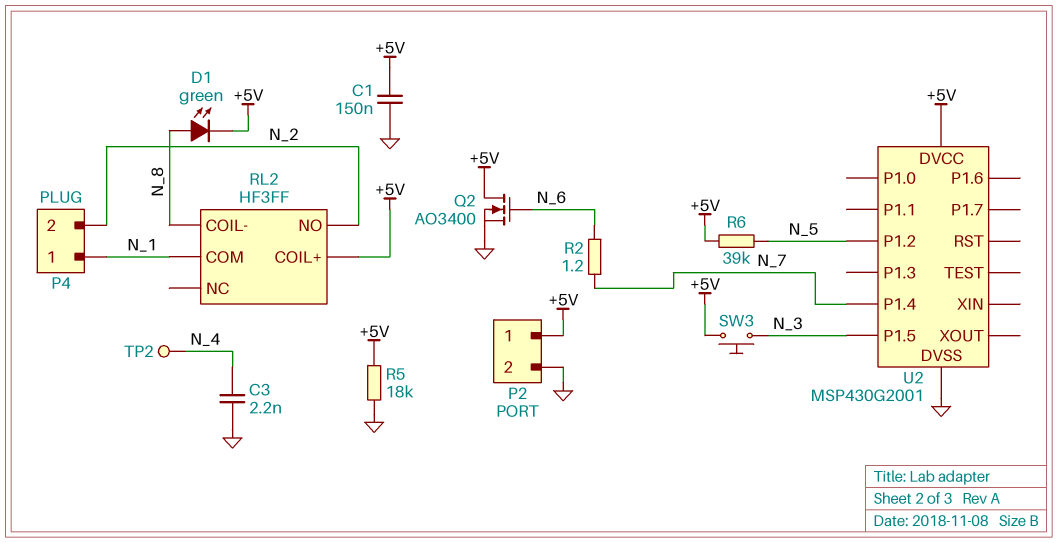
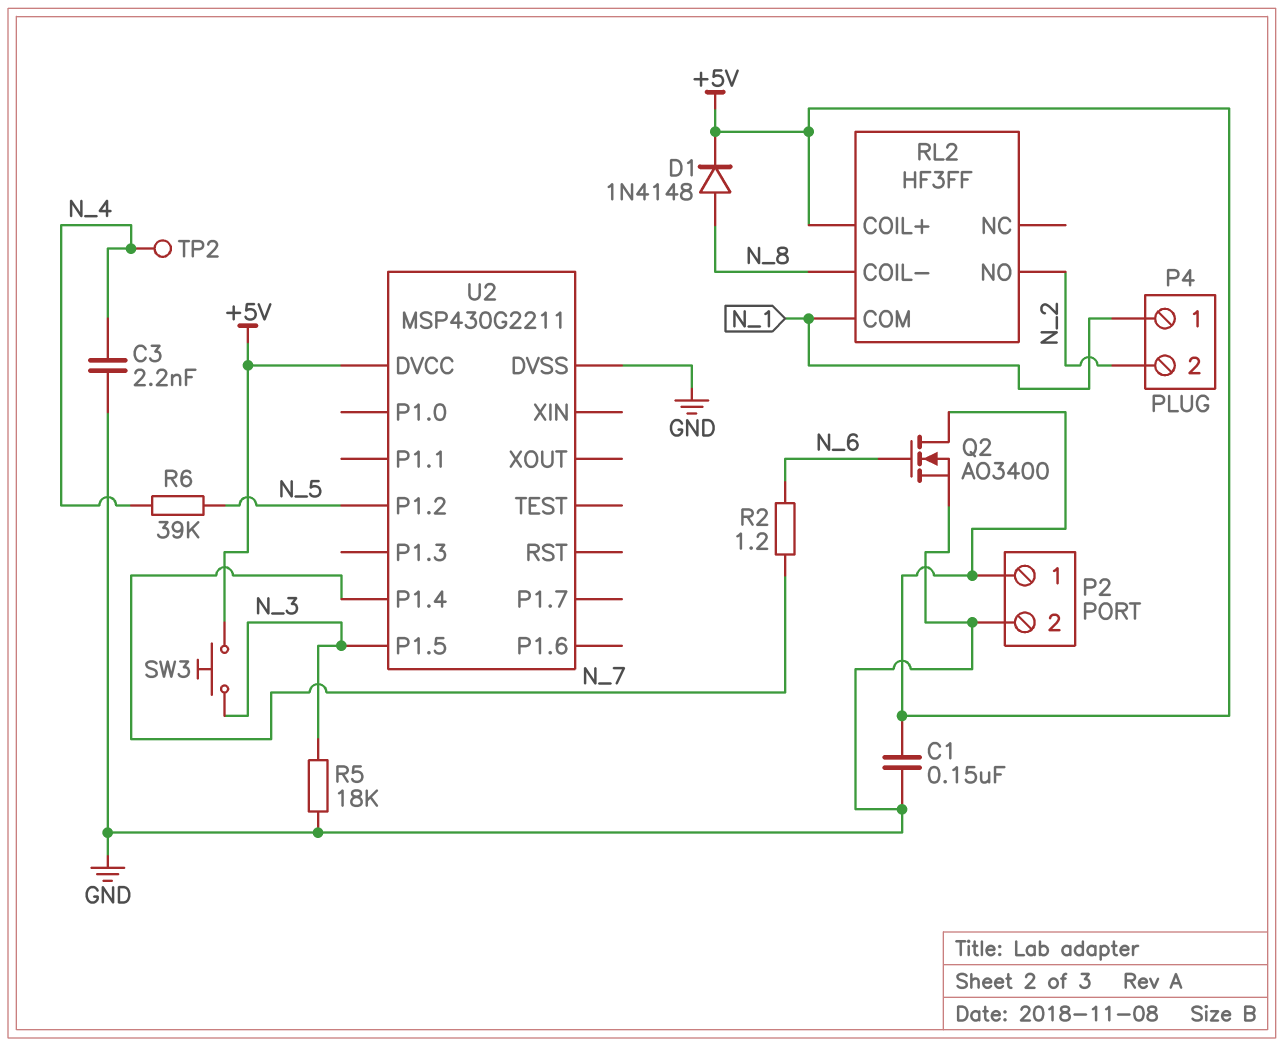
D1: LED green (A N_8, K +5V) -> diode 1N4148 (A N_8, K +5V)
R5: 18k (+5V, GND) -> 18k (GND, N_3)
R6: 39k (+5V, N_5) -> 39k (N_4, N_5)
U2: MSP430G2001 -> MSP430G2211

